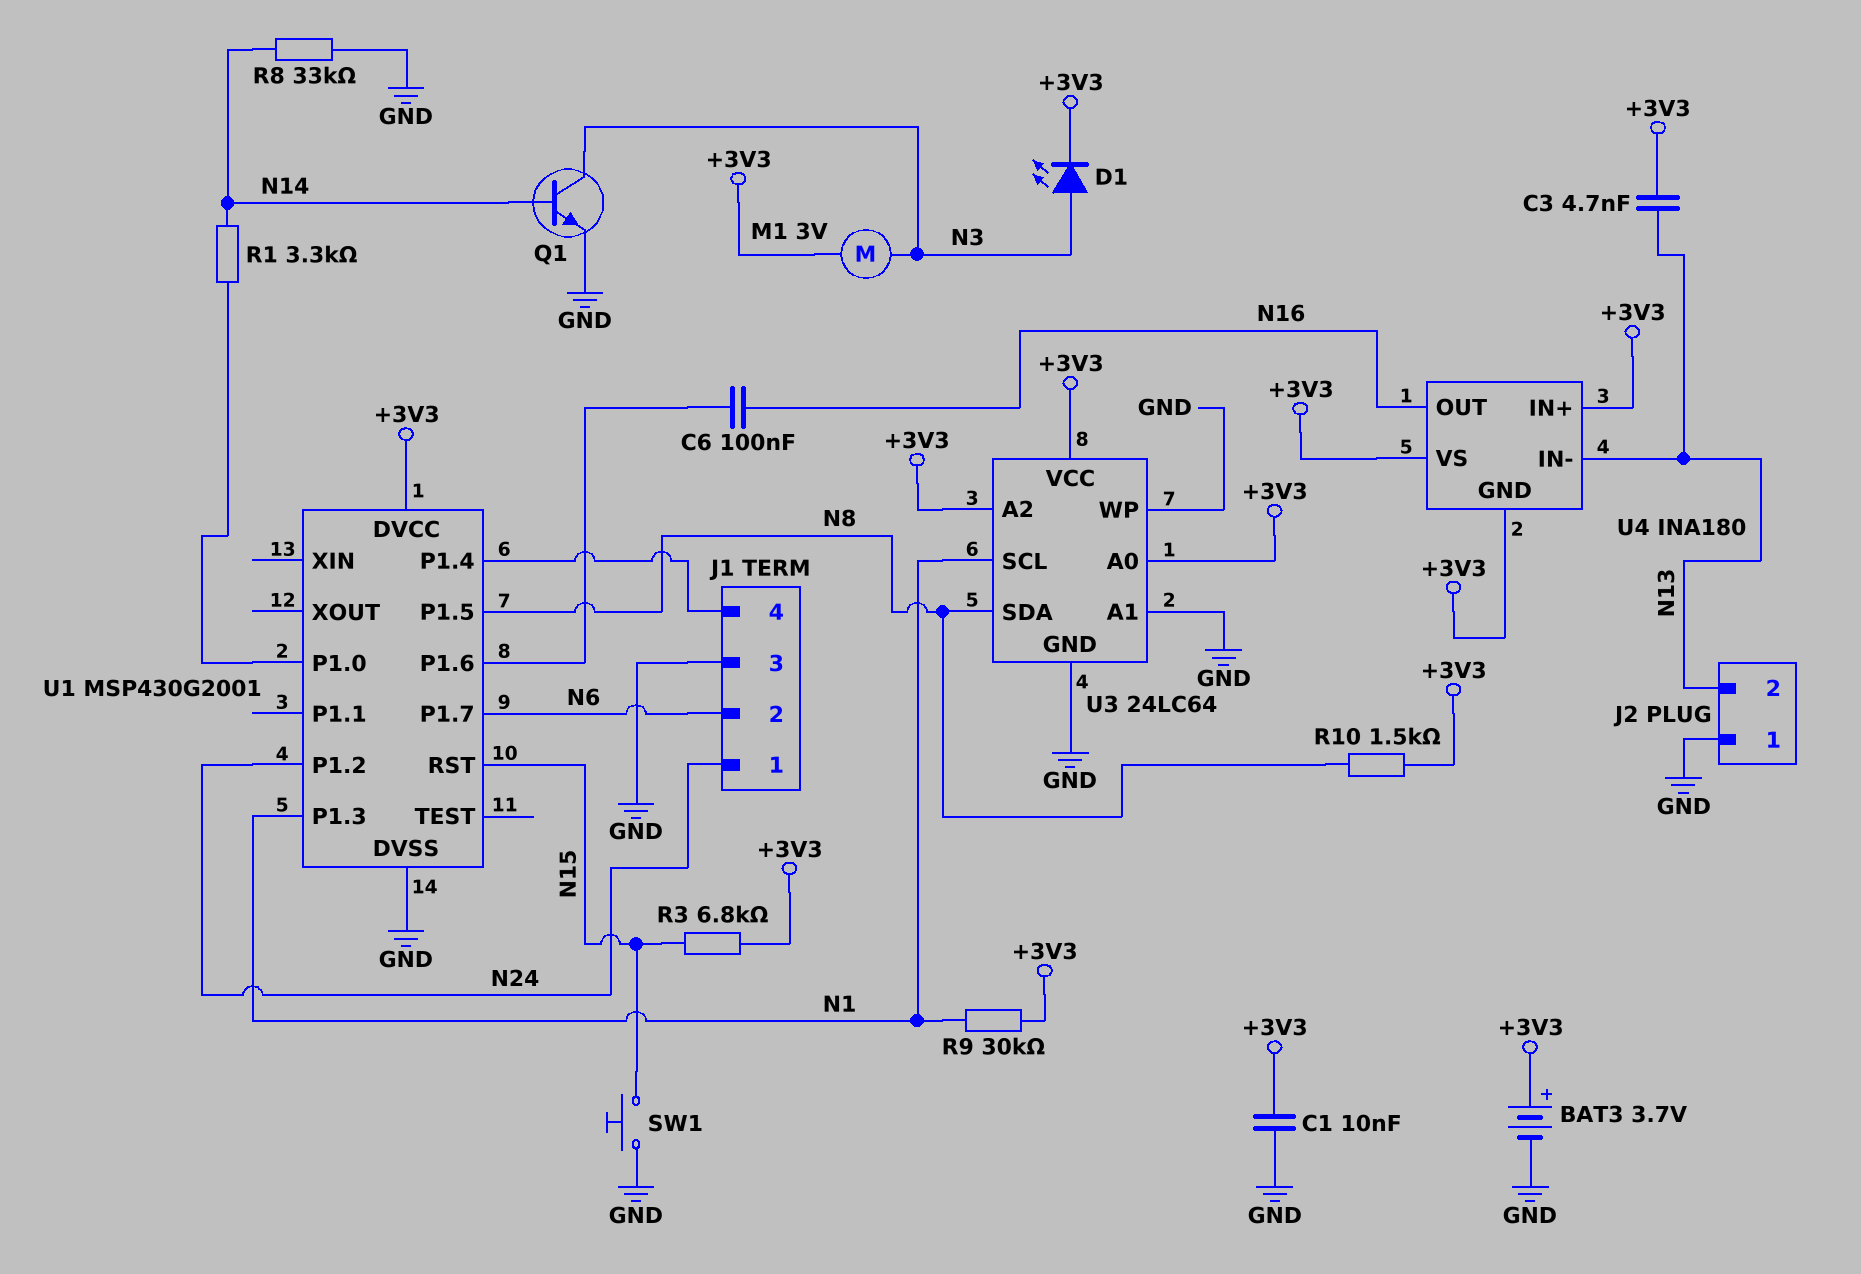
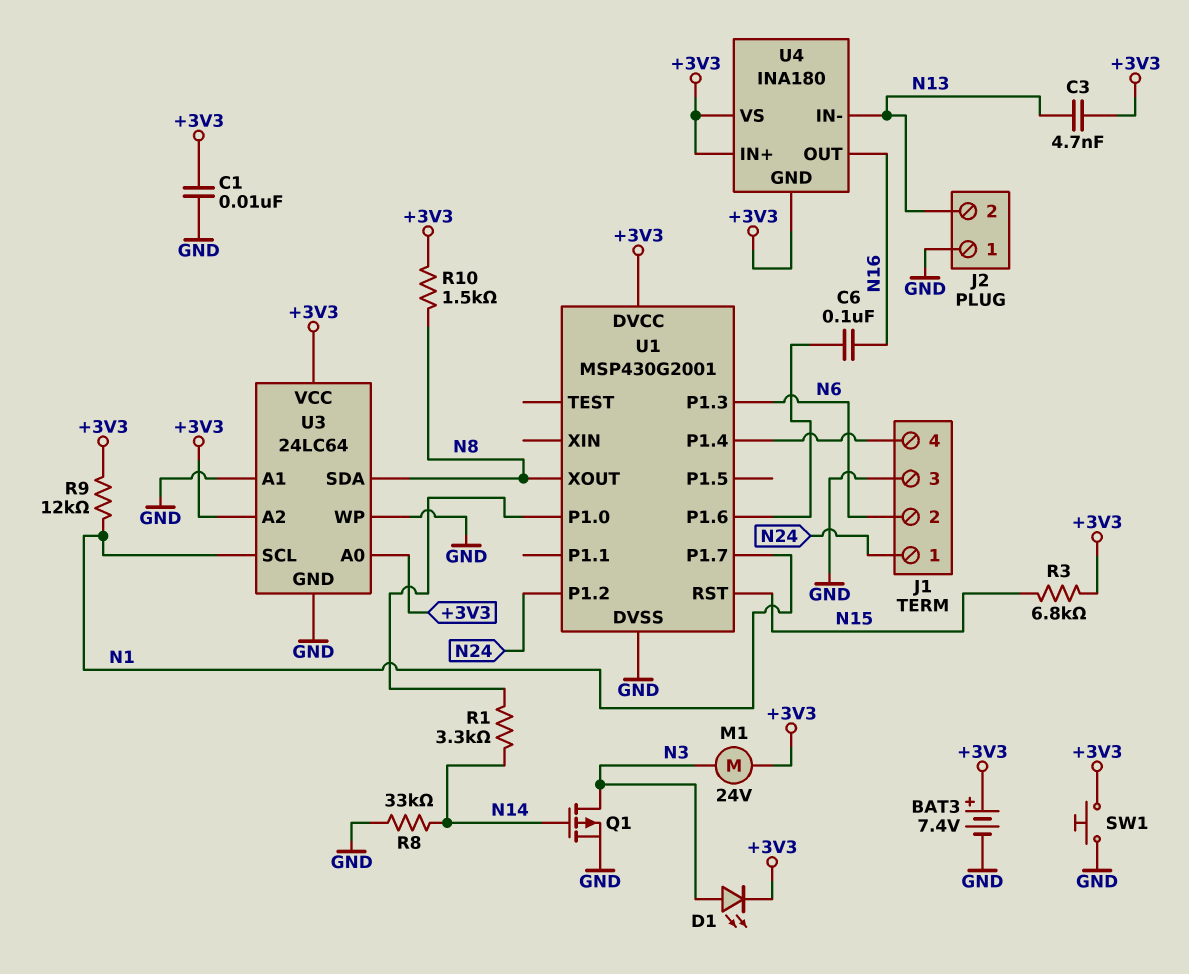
BAT3: 3.7V (plus +3V3, minus GND) -> 7.4V (plus +3V3, minus GND)
M1: motor 3V (+3V3, N3) -> motor 24V (+3V3, N3)
Q1: NPN (B N14, C N3, E GND) -> PMOS (G N14, D N3, S GND)
R9: 30k (+3V3, N1) -> 12k (+3V3, N1)
SW1: button (GND, N15) -> button (+3V3, GND)
U1 pin P1.3: N1 -> N6
U1 pin P1.5: N8 -> none
U1 pin P1.7: N6 -> N1
U1 pin XOUT: none -> N8

